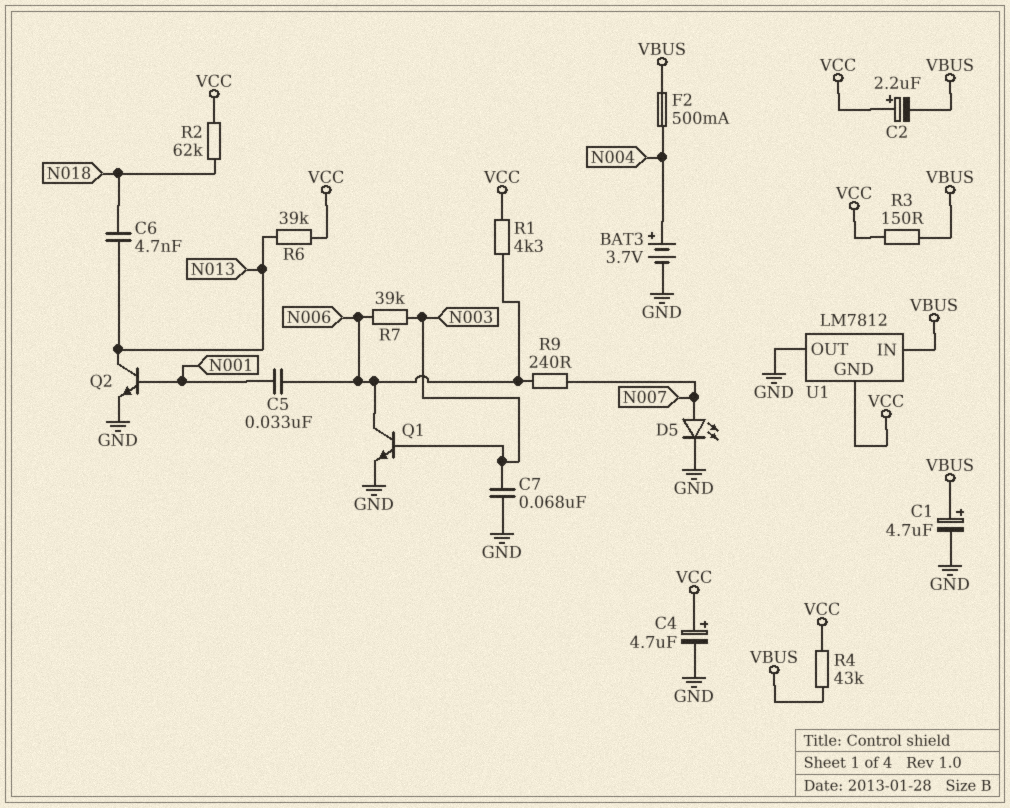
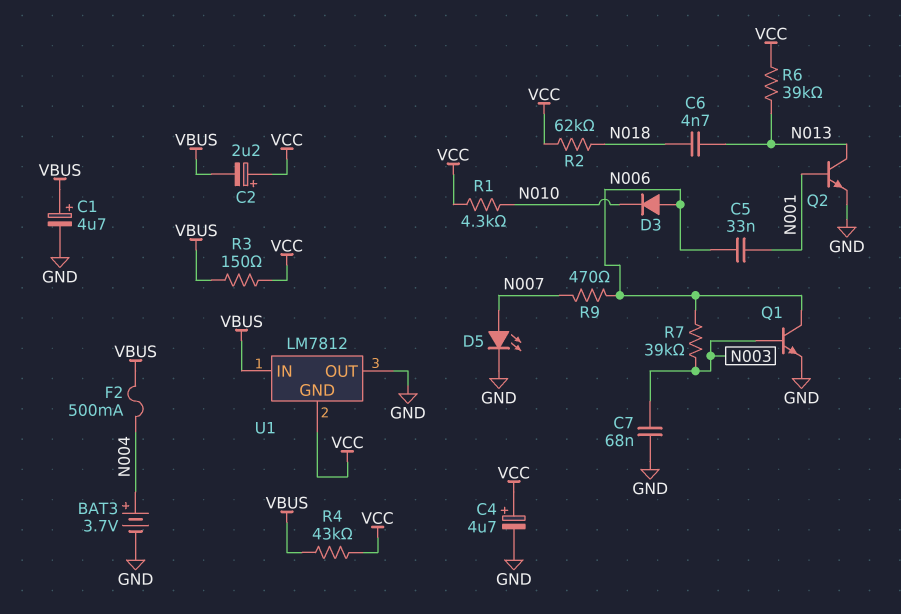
D3: none -> diode (A N006, K N010)
R1: 4.3k (N006, VCC) -> 4.3k (N010, VCC)
R9: 240 (N006, N007) -> 470 (N006, N007)

